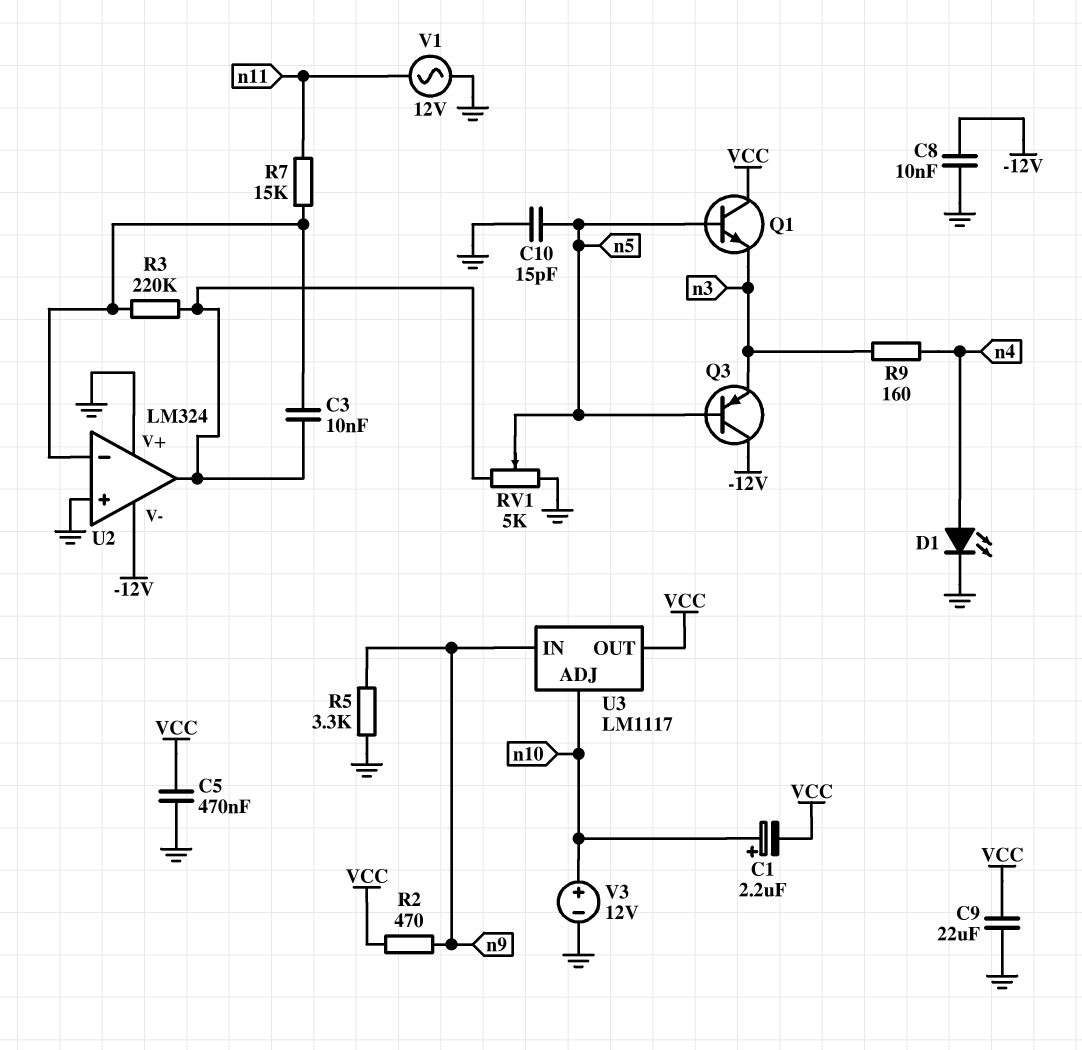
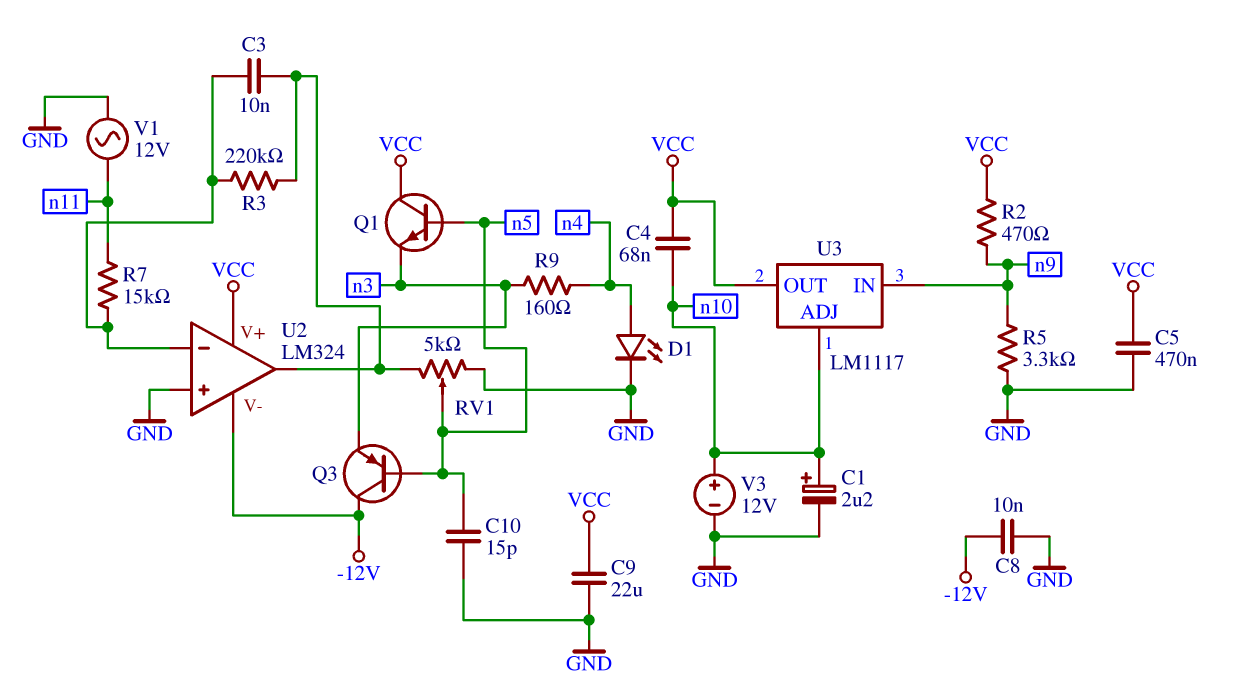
C1: 2.2uF (plus n10, minus VCC) -> 2.2uF (plus n10, minus GND)
C4: none -> 68nF (VCC, n10)
U2 pin V+: GND -> VCC

